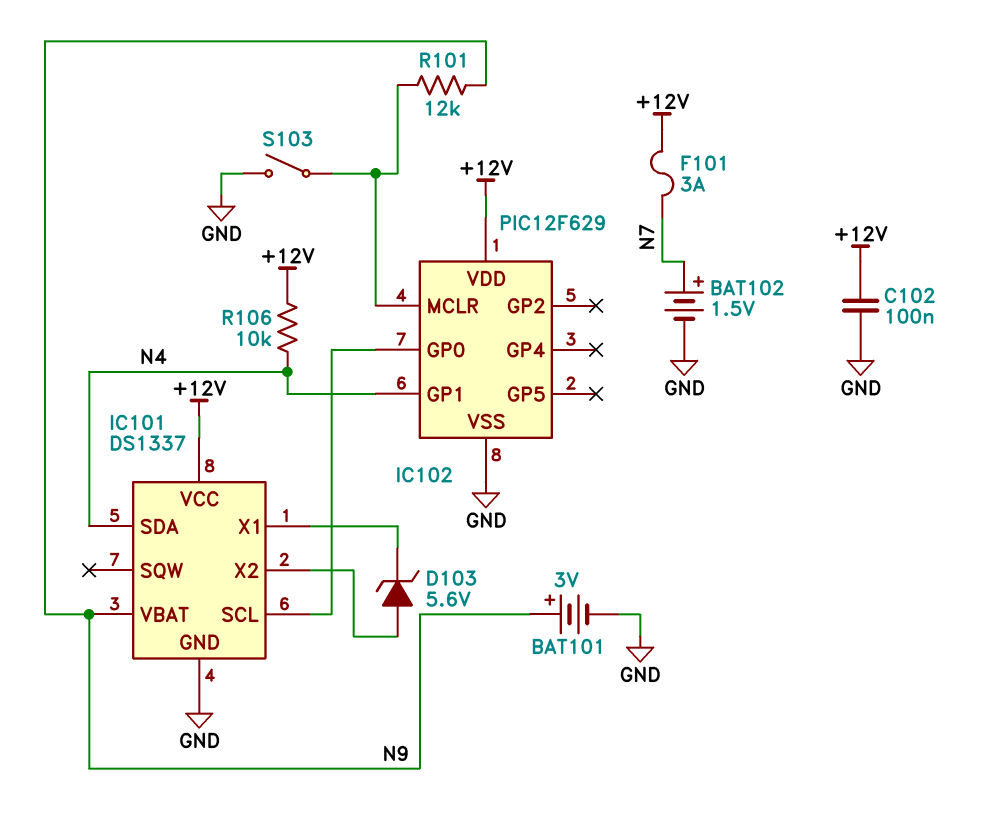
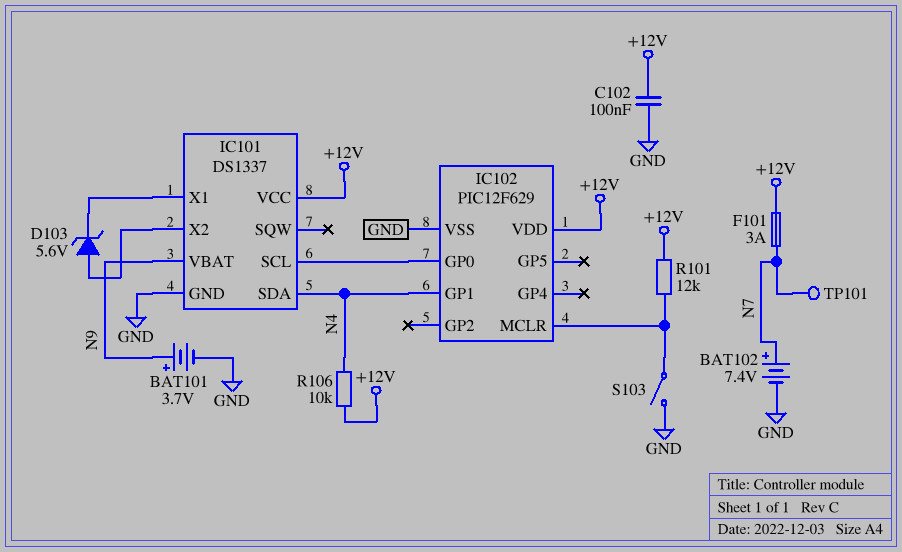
BAT101: 3V (plus N9, minus GND) -> 3.7V (plus N9, minus GND)
BAT102: 1.5V (plus N7, minus GND) -> 7.4V (plus N7, minus GND)
R101: 12k (IC102/MCLR, N9) -> 12k (+12V, IC102/MCLR)
TP101: none -> test point (N7)

